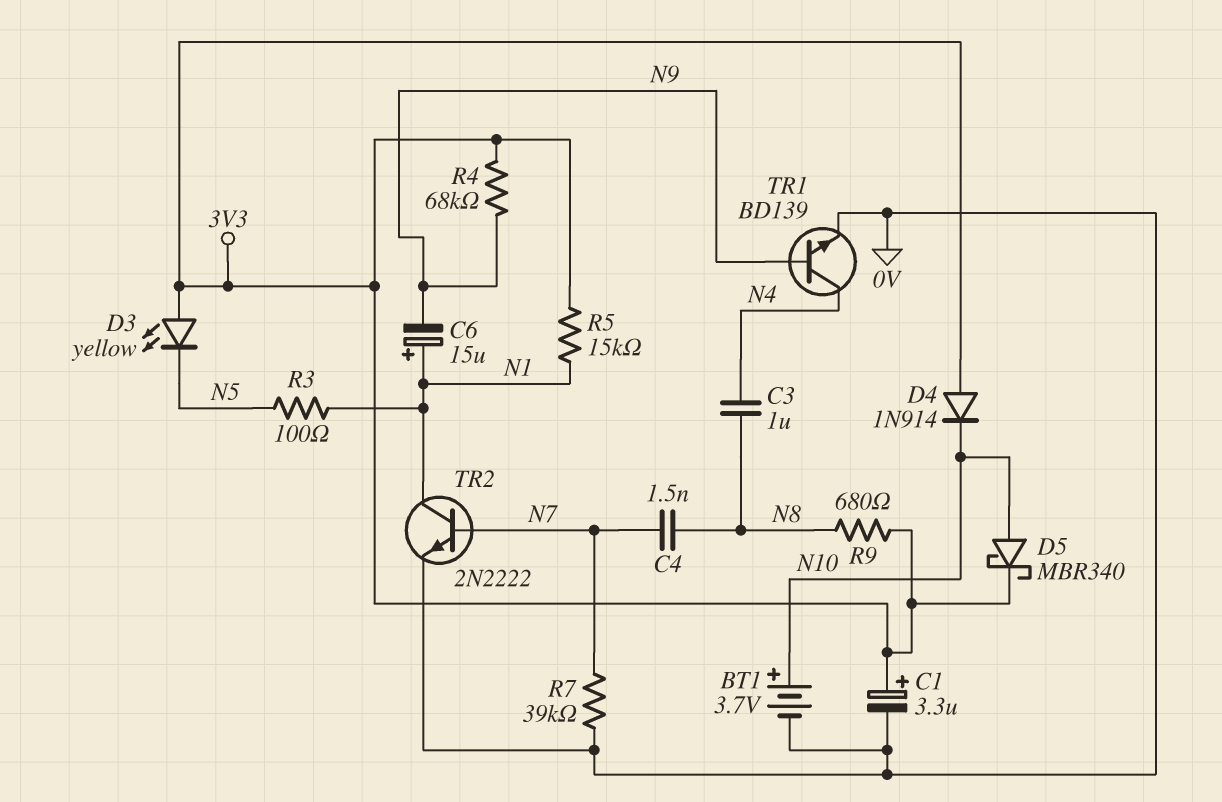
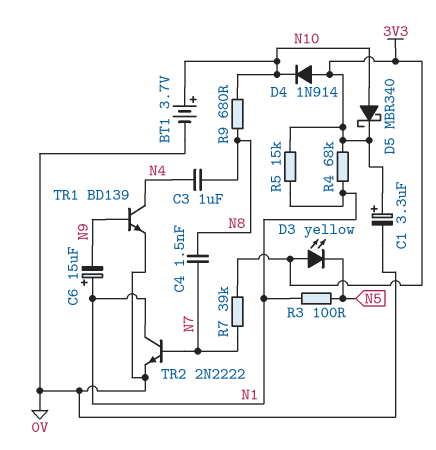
R4: 68k (3V3, N9) -> 68k (3V3, N1)
R7: 39k (0V, N7) -> 39k (3V3, N7)
R9: 680 (3V3, N8) -> 680 (N8, N10)

